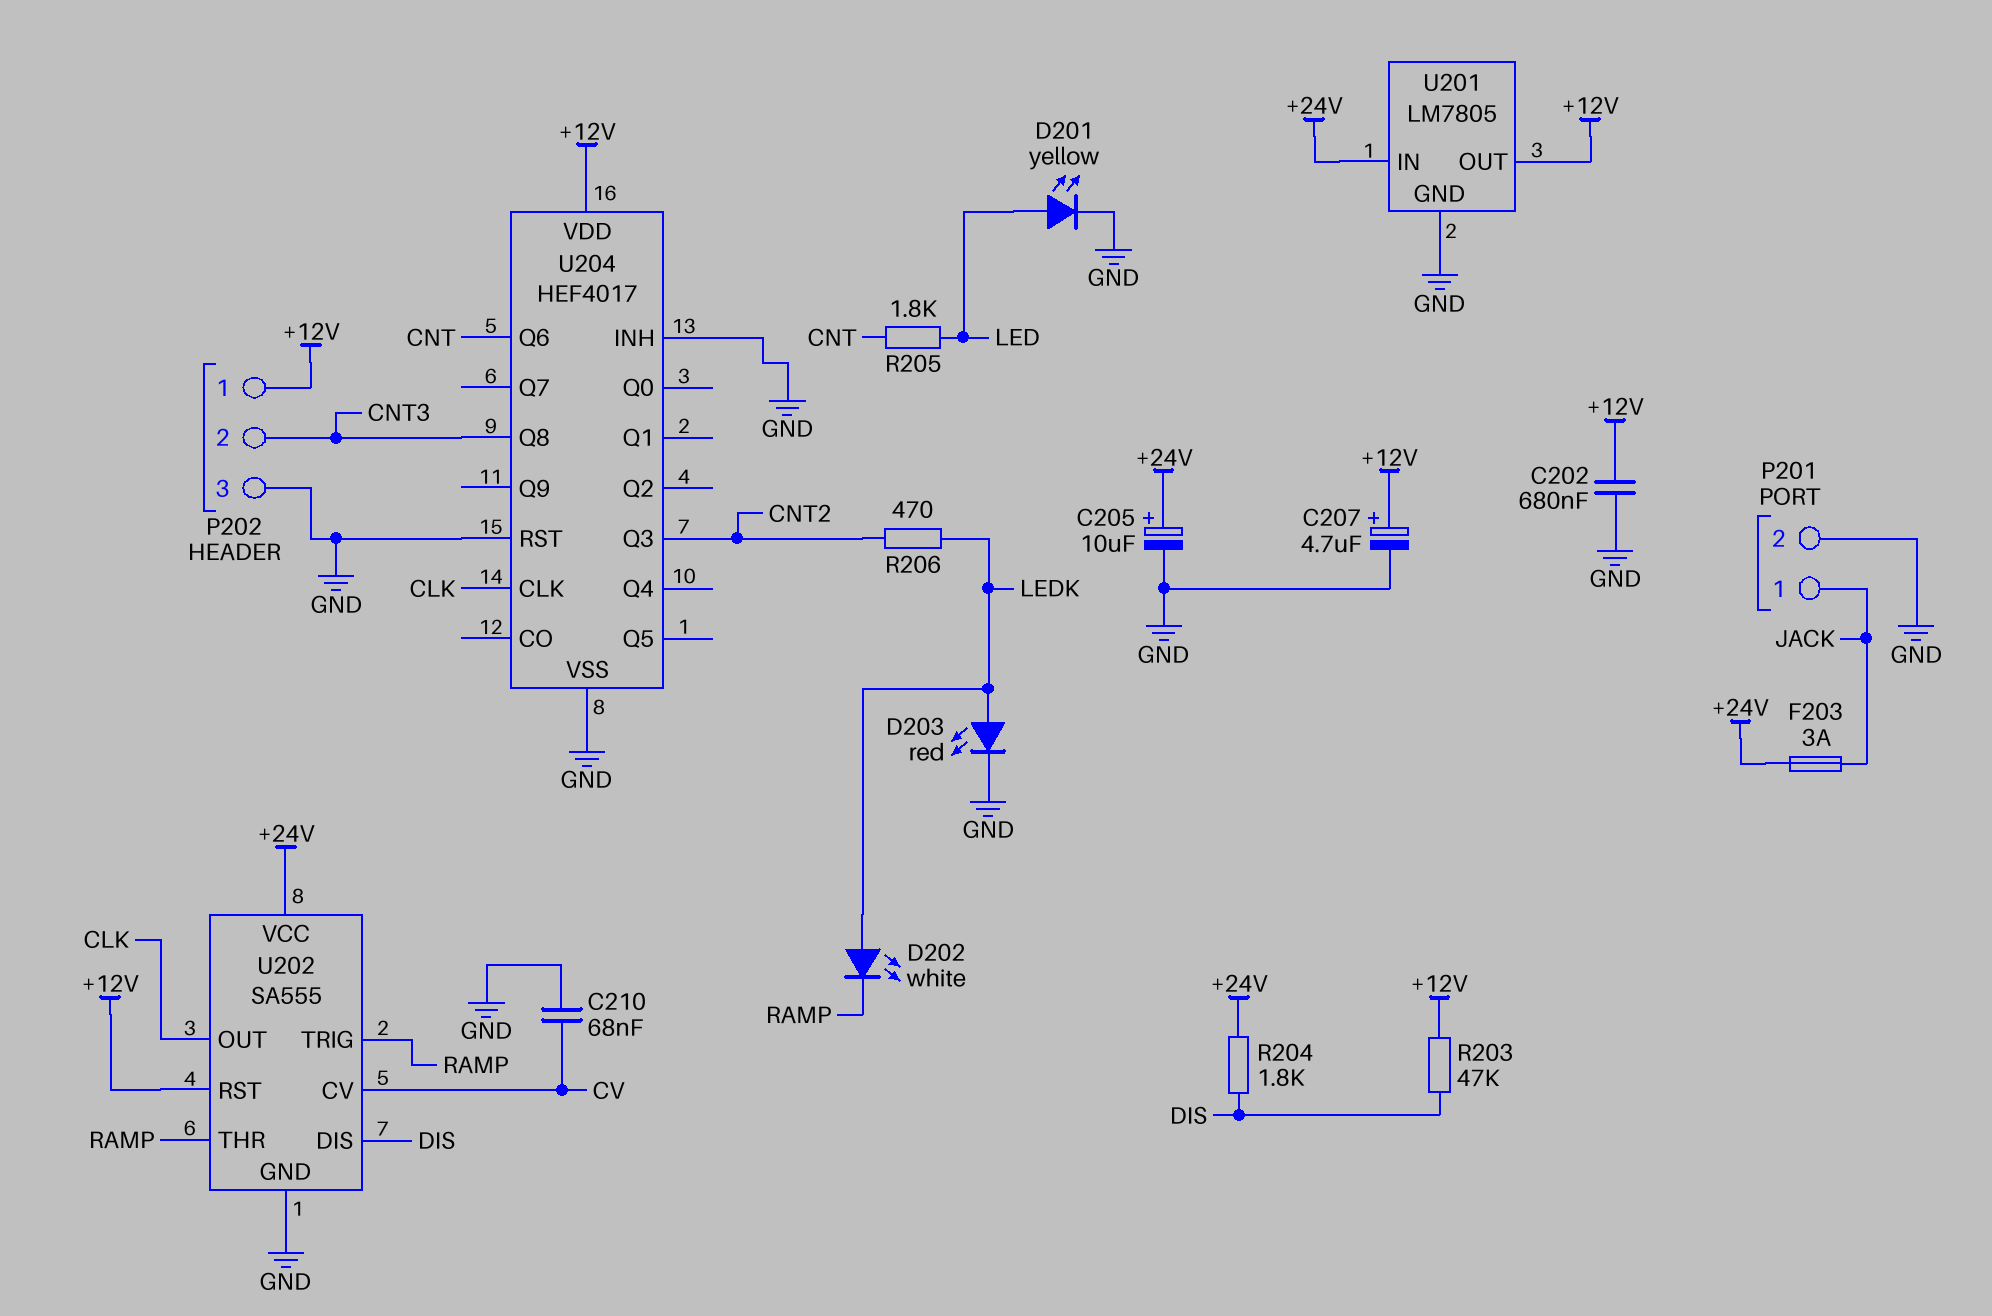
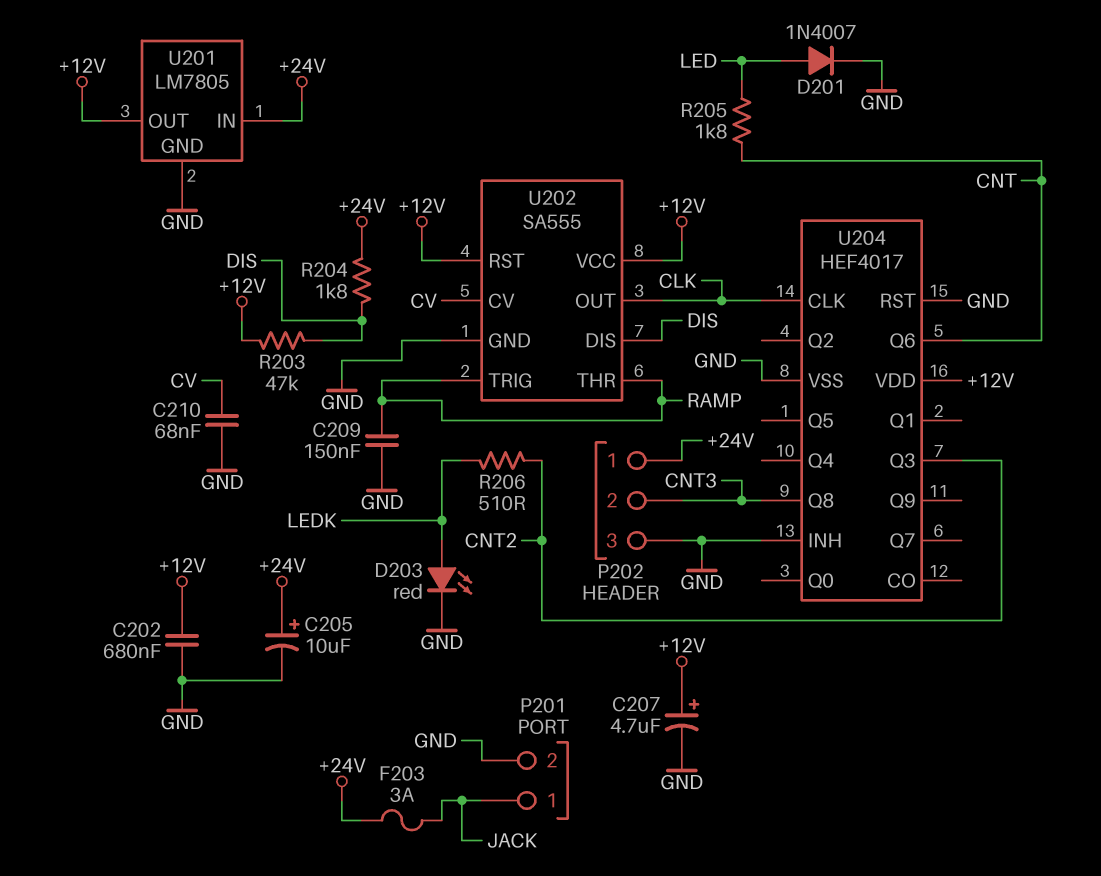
C209: none -> 150nF (GND, RAMP)
D201: LED yellow (A LED, K GND) -> diode 1N4007 (A LED, K GND)
D202: LED white (A LEDK, K RAMP) -> none
P202 pin 1: +12V -> +24V
R206: 470 (CNT2, LEDK) -> 510 (CNT2, LEDK)
U202 pin VCC: +24V -> +12V

